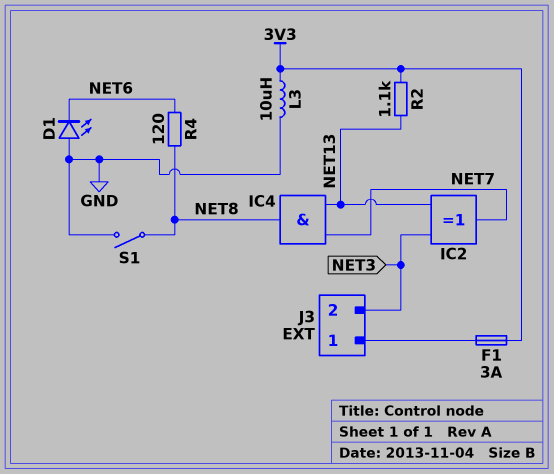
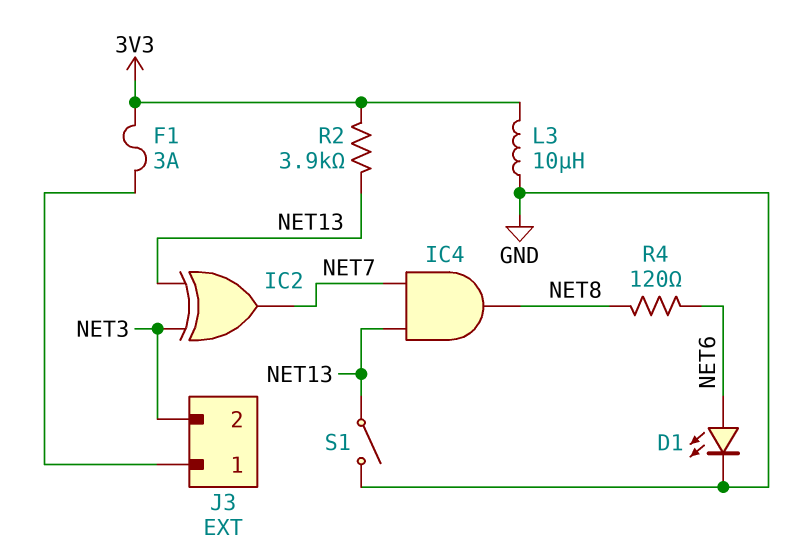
D1: LED (A GND, K NET6) -> LED (A NET6, K GND)
R2: 1.1k (3V3, NET13) -> 3.9k (3V3, NET13)
S1: switch (GND, NET8) -> switch (GND, NET13)

